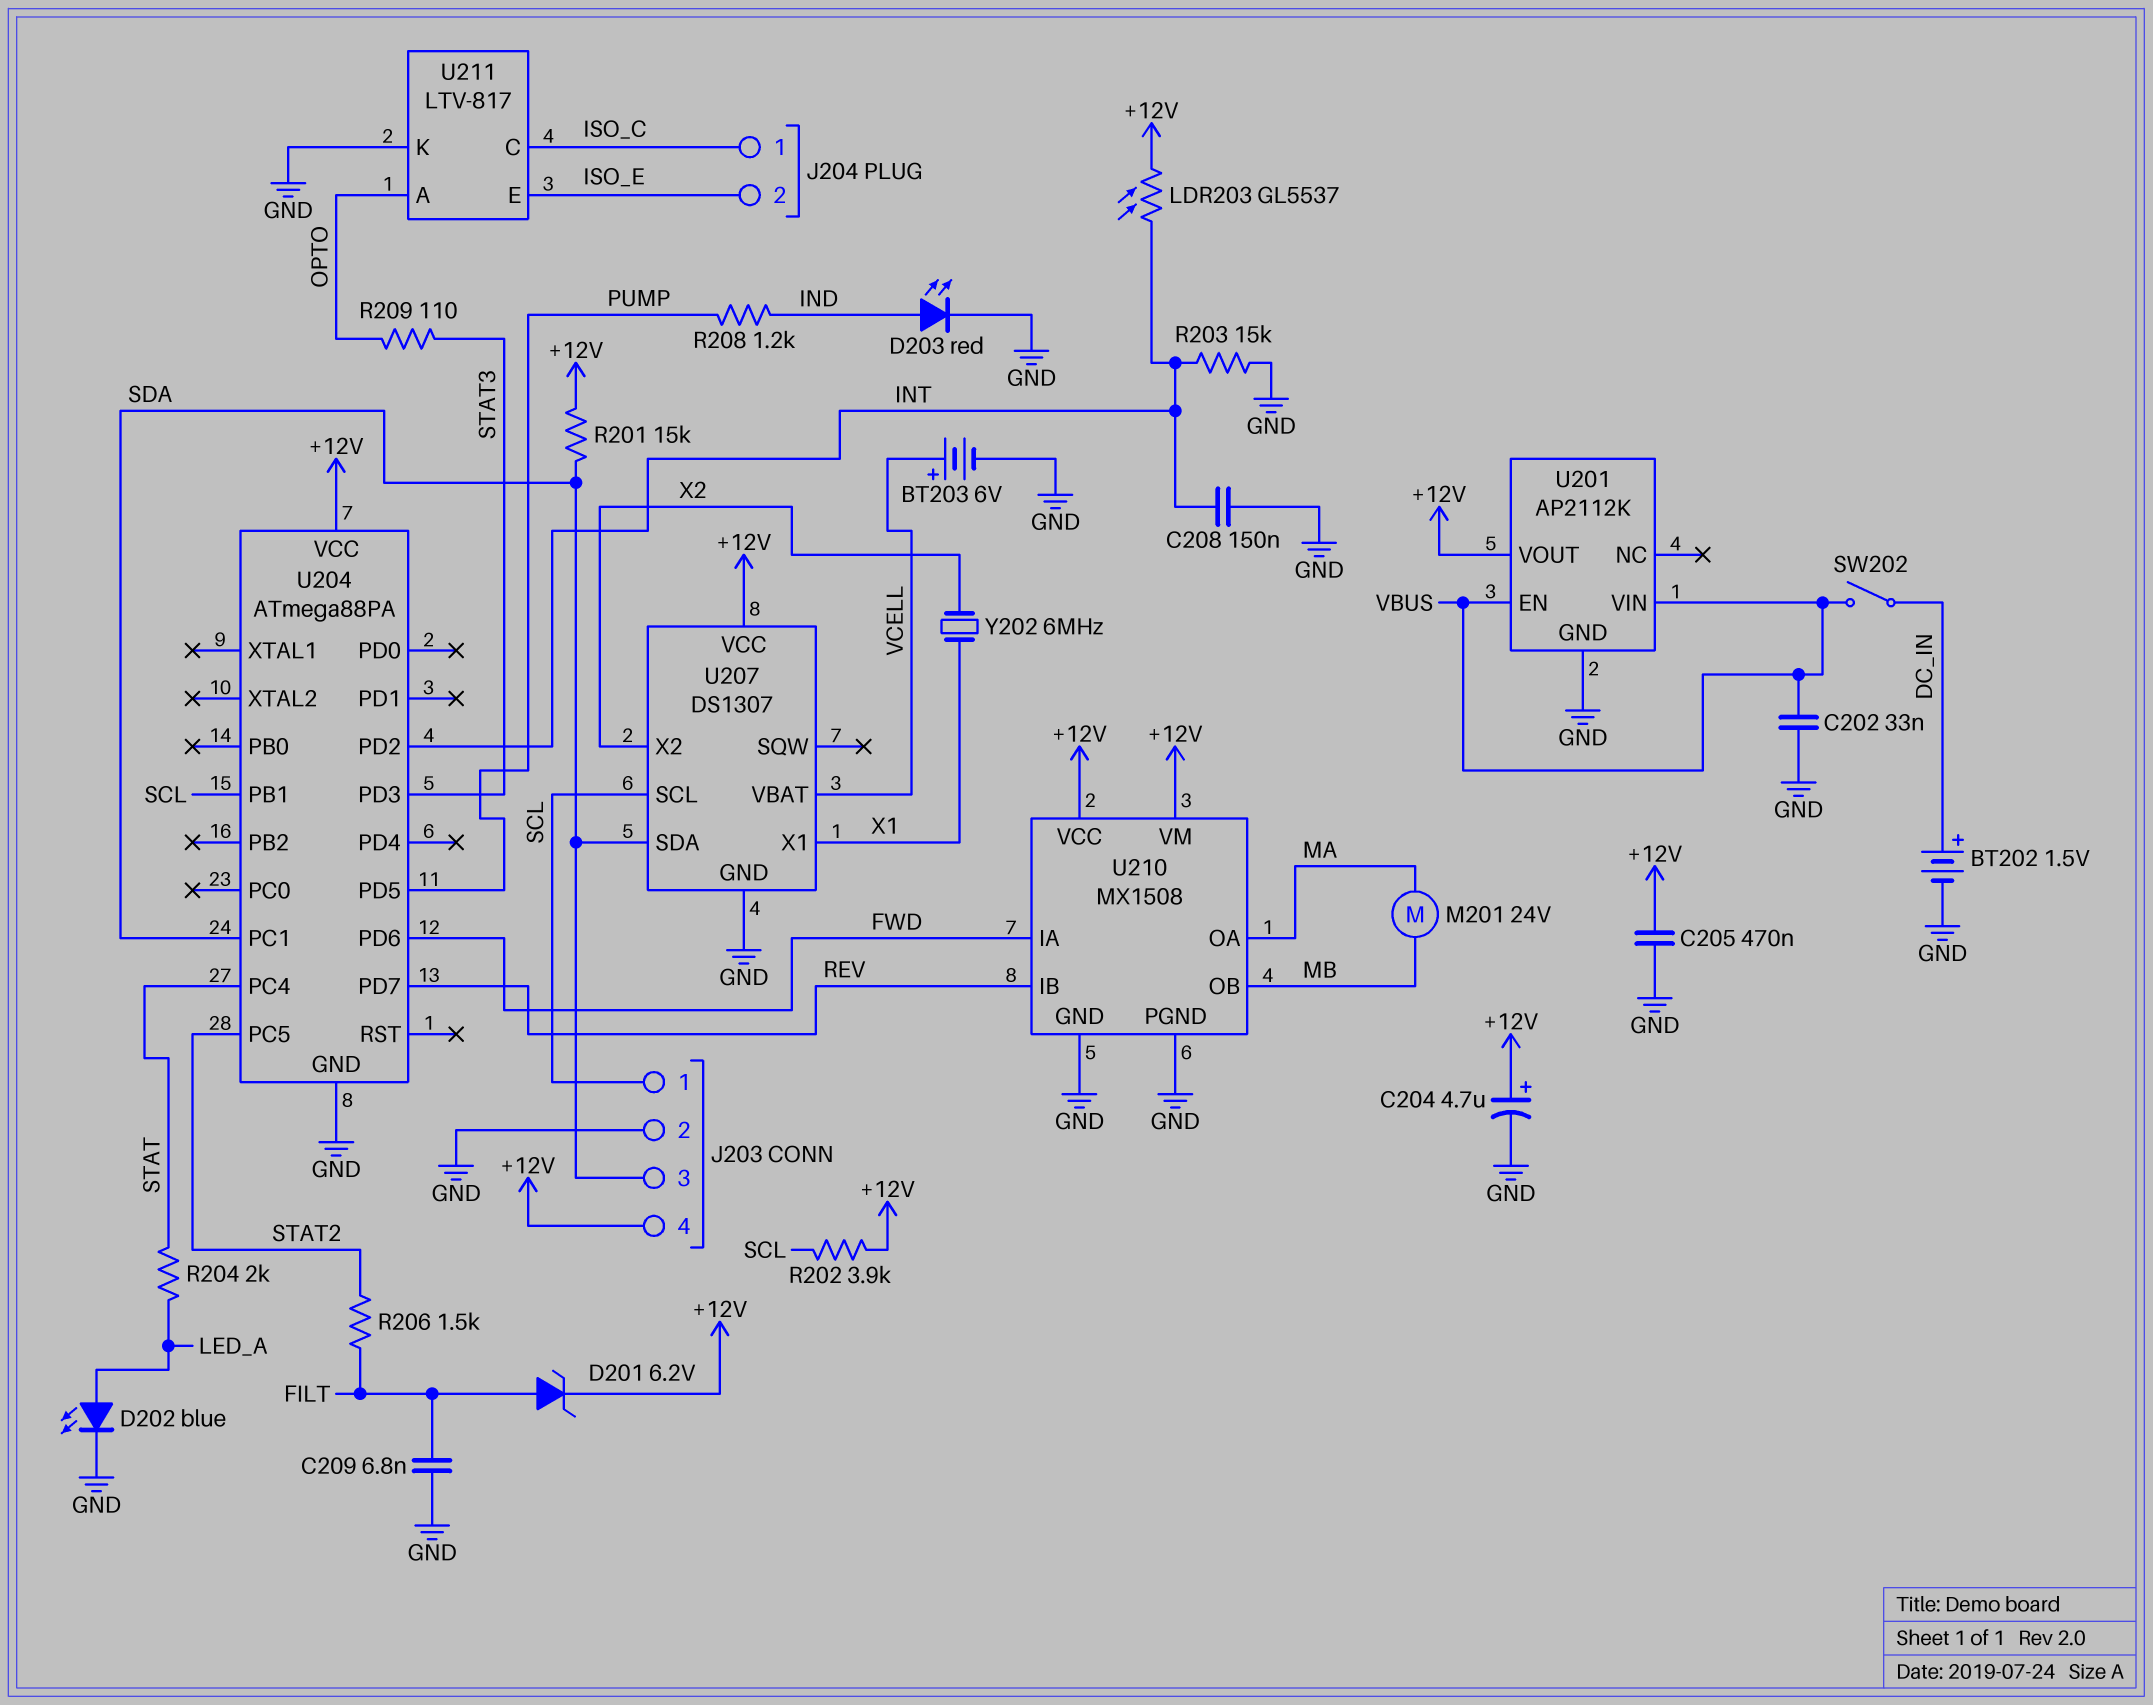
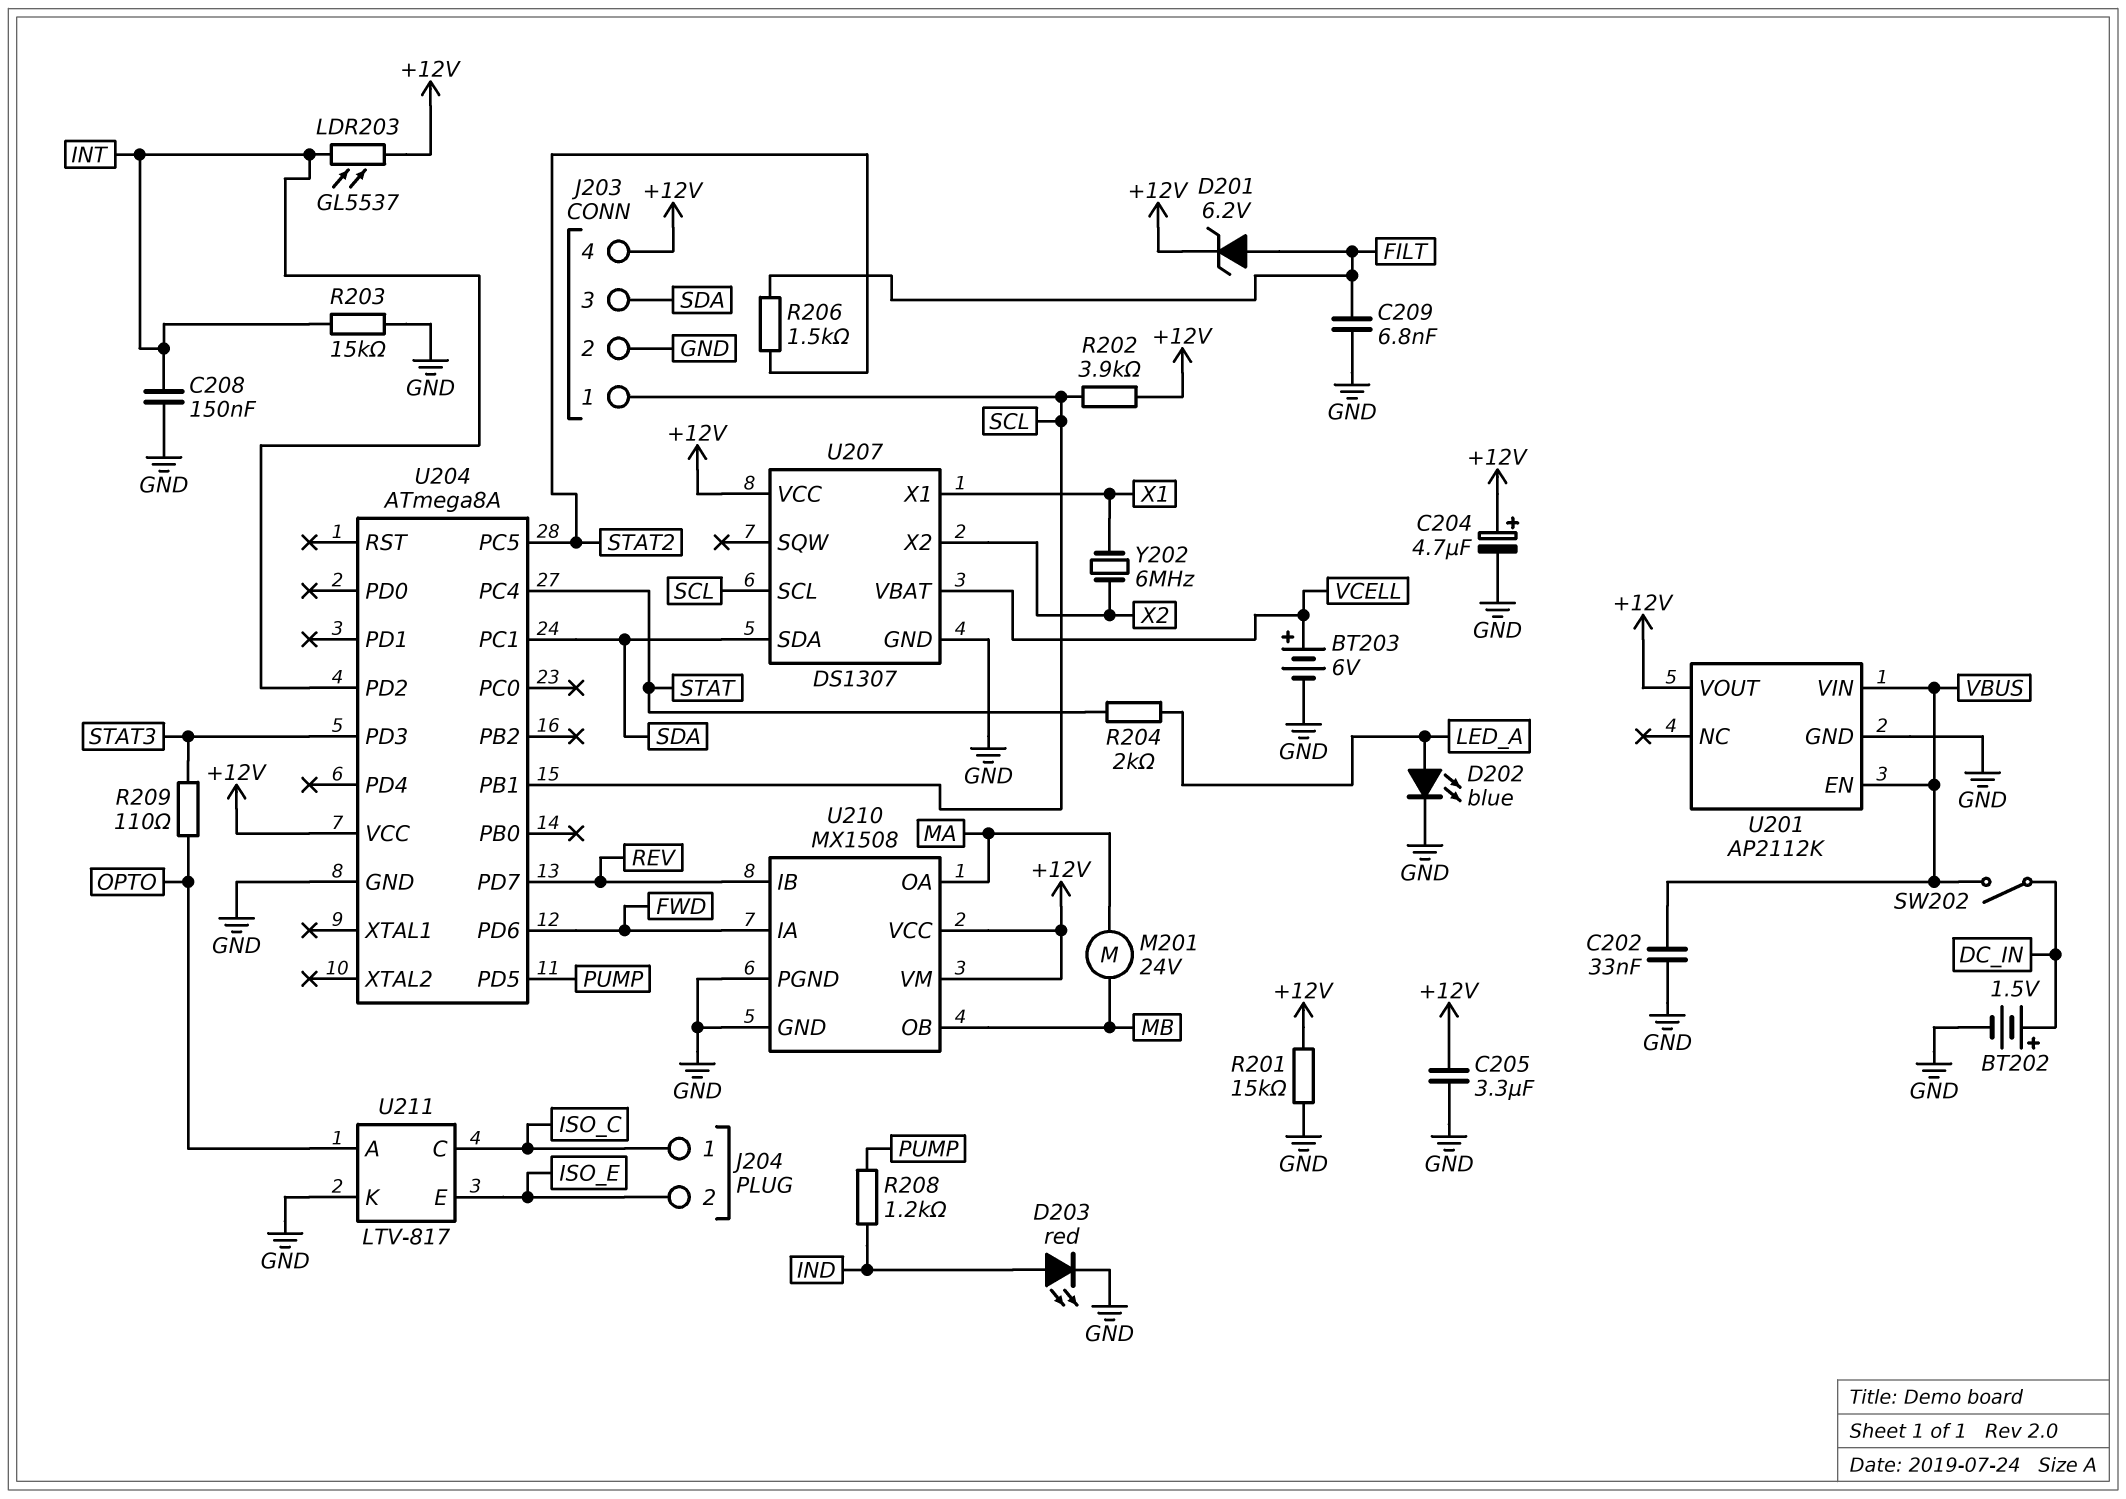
C205: 470nF (+12V, GND) -> 3.3uF (+12V, GND)
R201: 15k (+12V, SDA) -> 15k (+12V, GND)
U204: ATmega88PA -> ATmega8A

